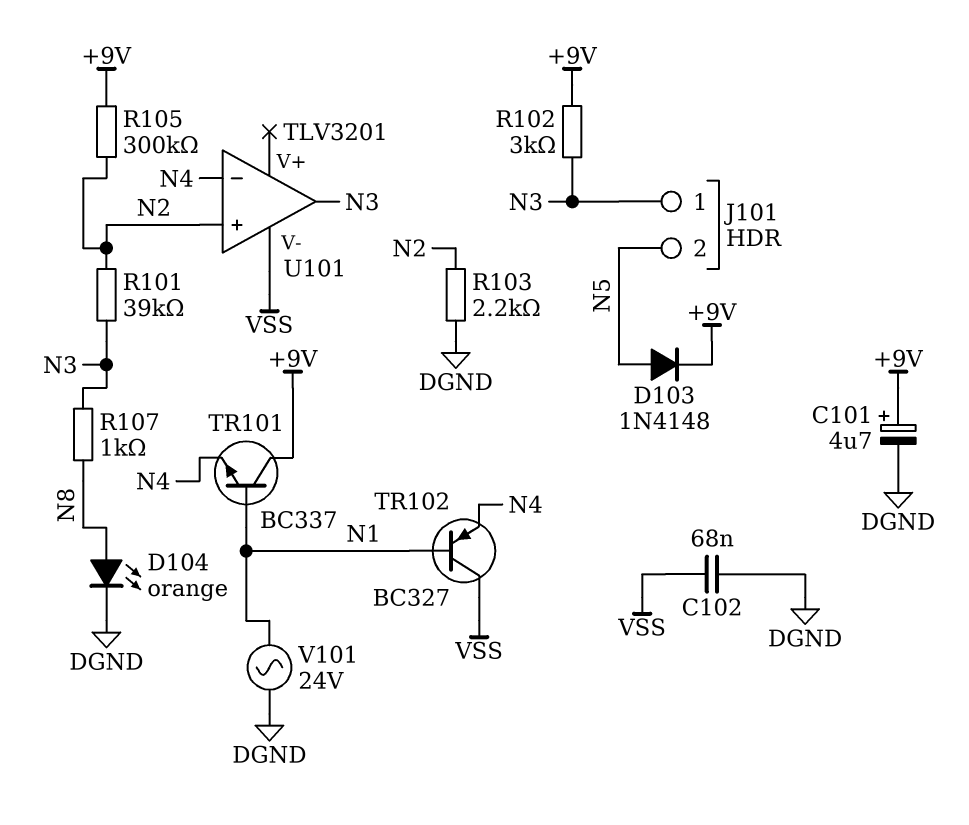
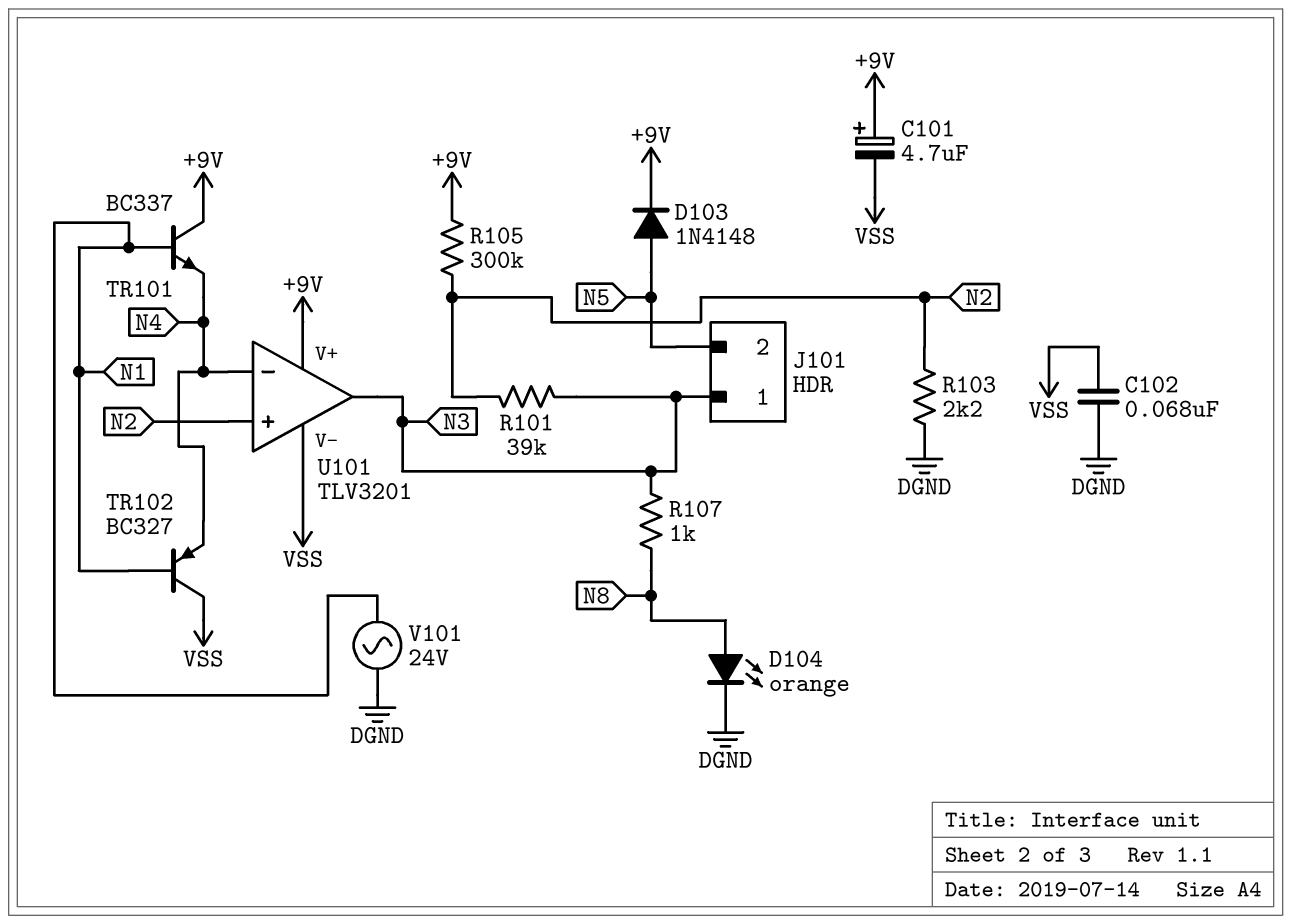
C101: 4.7uF (plus +9V, minus DGND) -> 4.7uF (plus +9V, minus VSS)
R102: 3k (+9V, N3) -> none
U101 pin V+: none -> +9V

